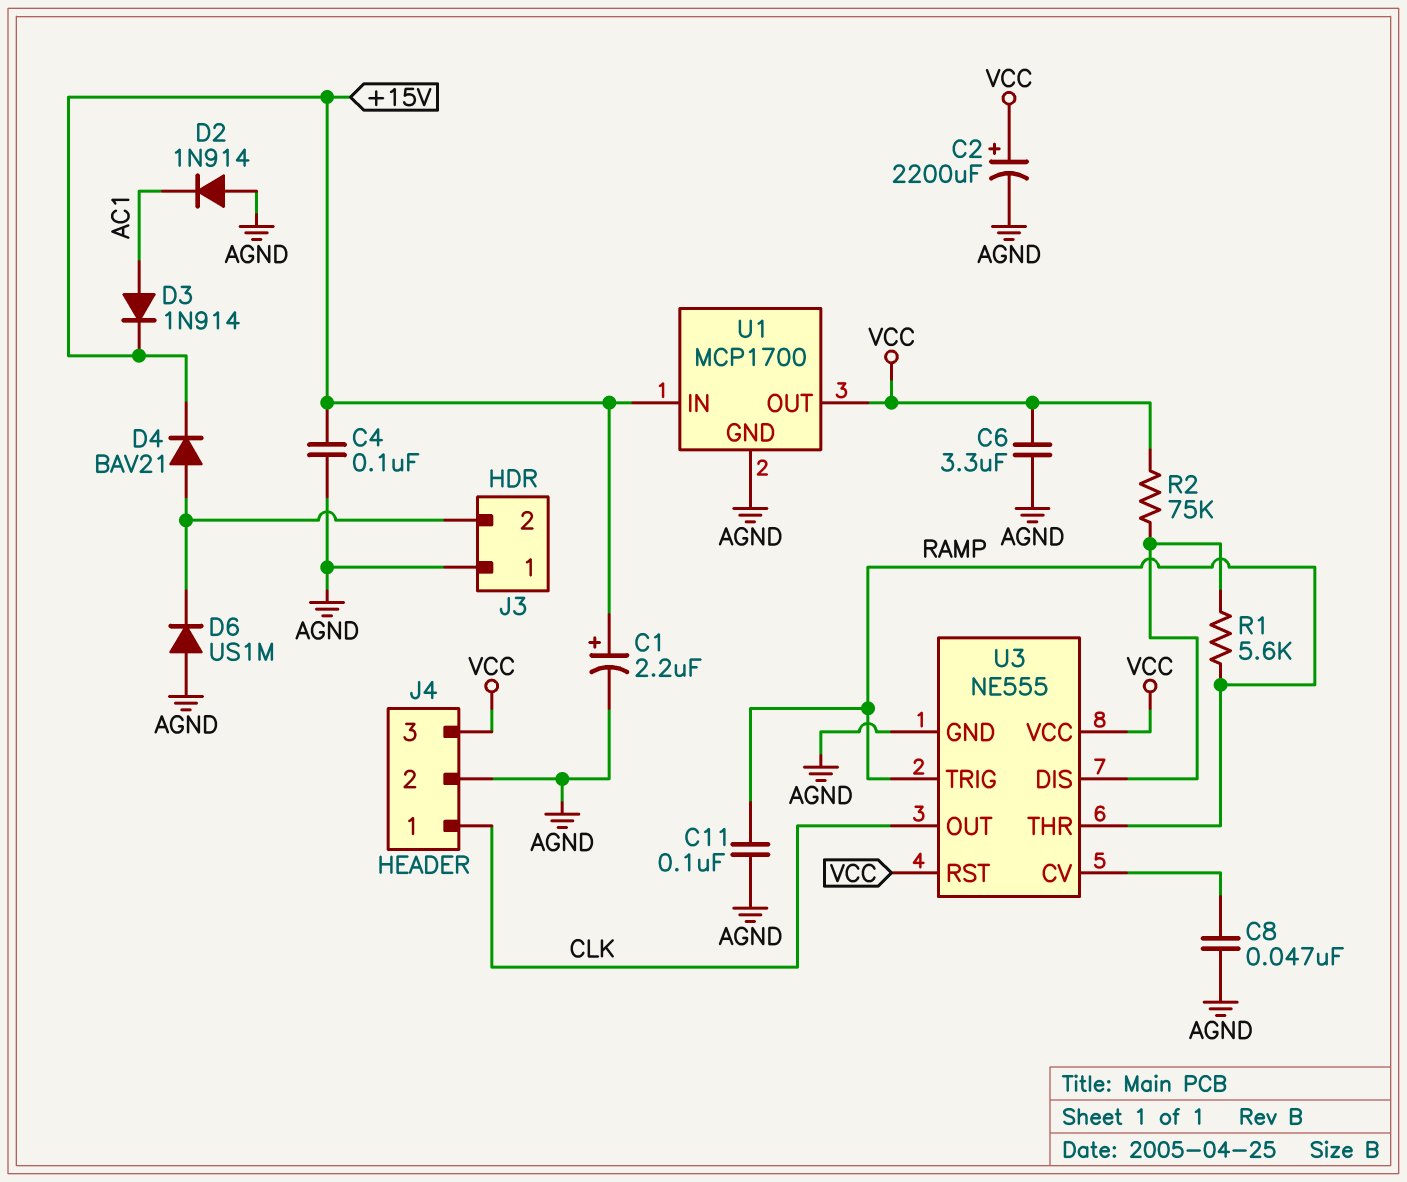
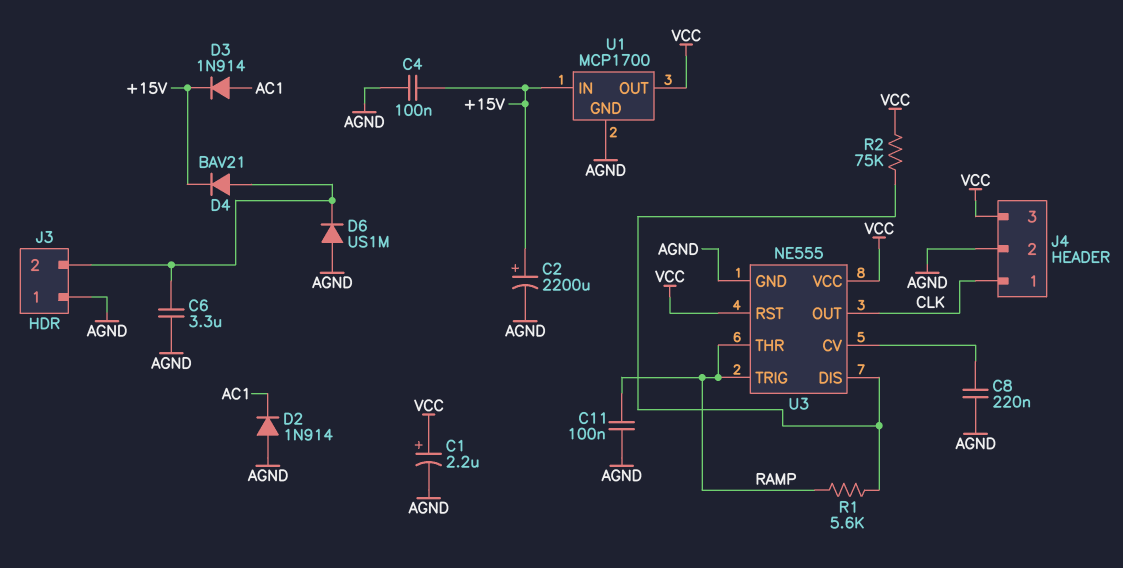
C1: 2.2uF (plus +15V, minus AGND) -> 2.2uF (plus VCC, minus AGND)
C2: 2200uF (plus VCC, minus AGND) -> 2200uF (plus +15V, minus AGND)
C6: 3.3uF (AGND, VCC) -> 3.3uF (AGND, J3/2)
C8: 47nF (AGND, U3/CV) -> 220nF (AGND, U3/CV)

